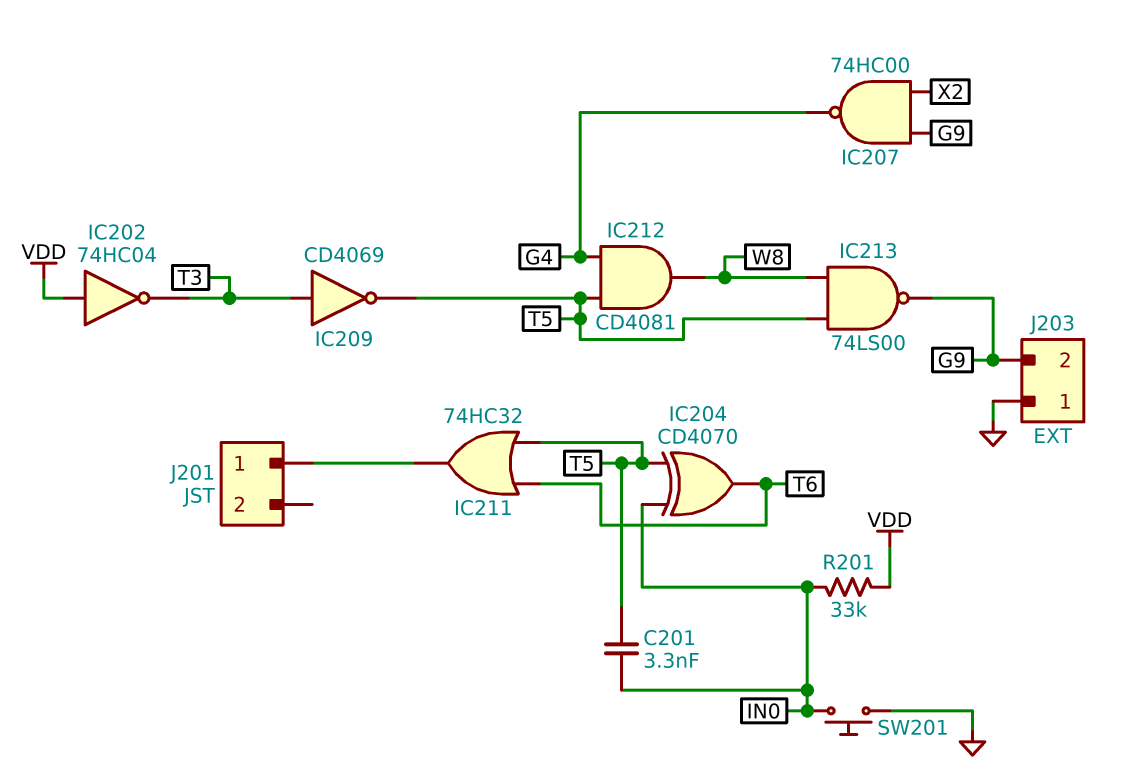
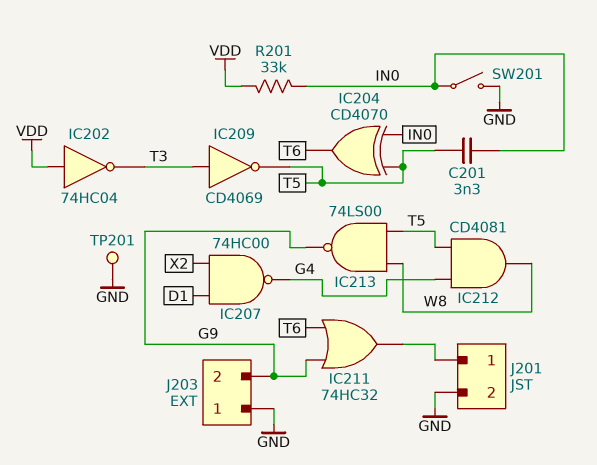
IC207: NAND 74HC00 (in G9, in X2, out G4) -> NAND 74HC00 (in D1, in X2, out G4)
IC211: OR 74HC32 (in T5, in T6, out J201/1) -> OR 74HC32 (in G9, in T6, out J201/1)
J201 pin 2: none -> GND
SW201: button (GND, IN0) -> switch (GND, IN0)
TP201: none -> test point (GND)

